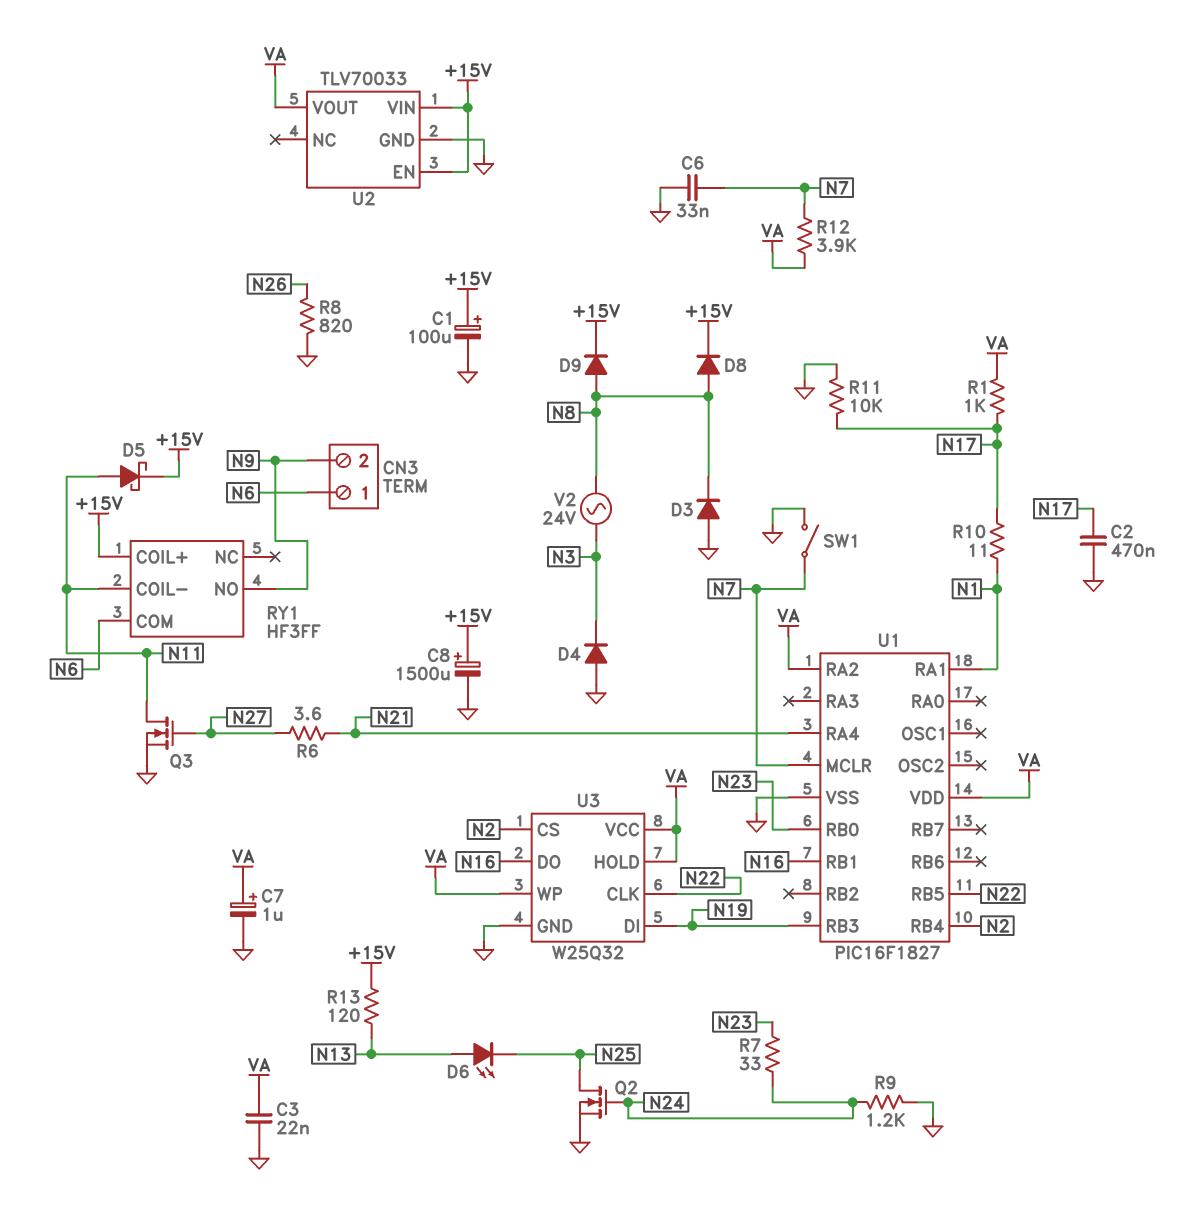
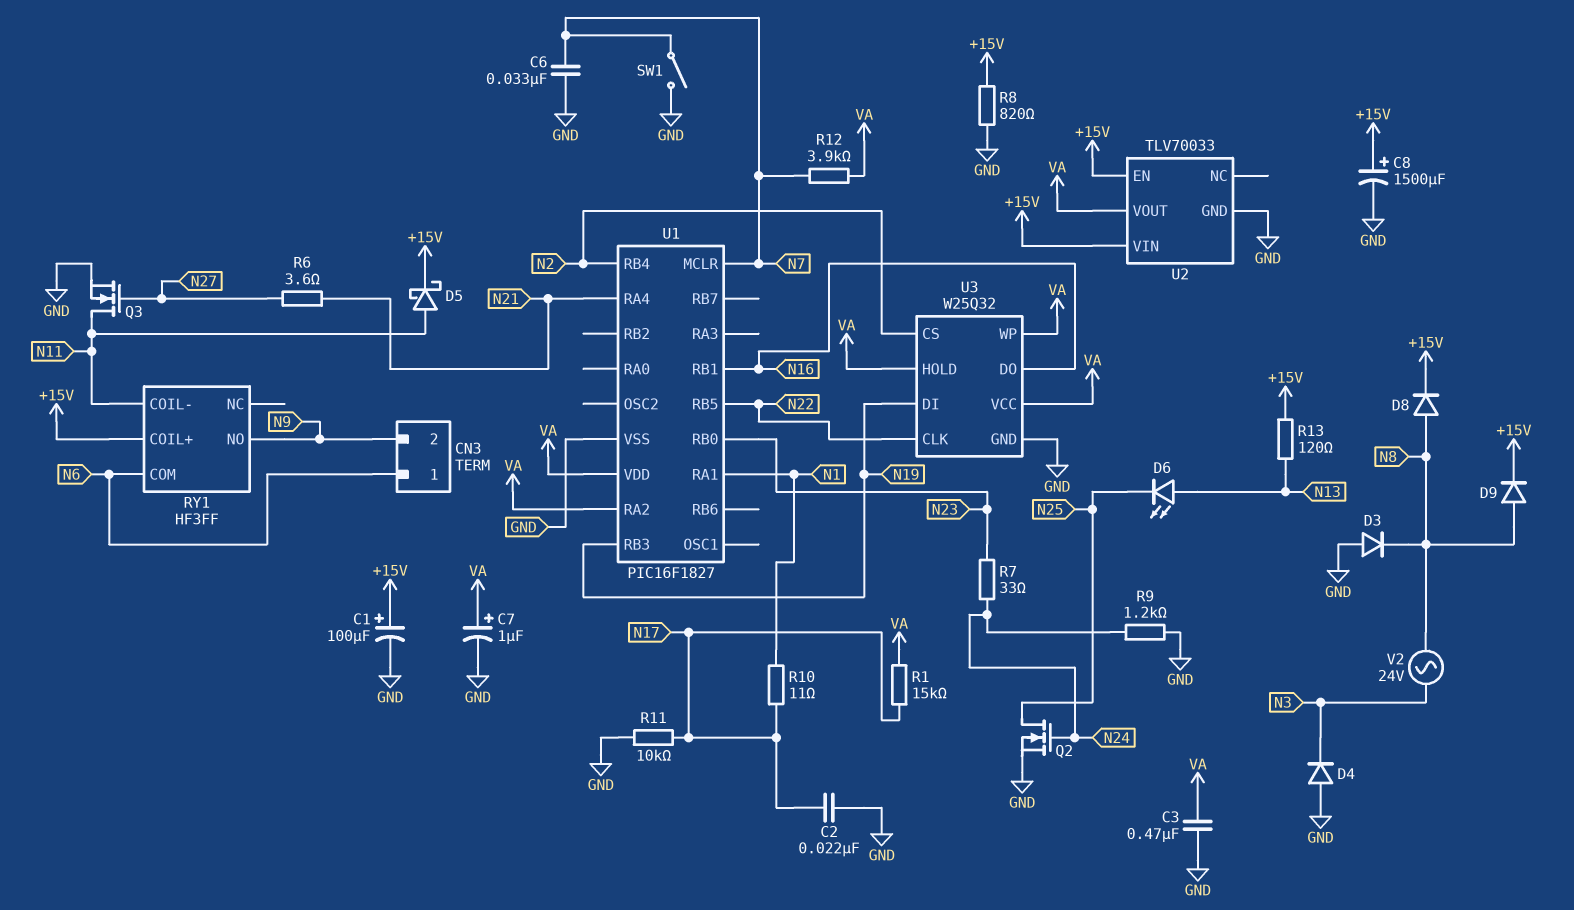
C2: 470nF (GND, N17) -> 22nF (GND, N17)
C3: 22nF (GND, VA) -> 470nF (GND, VA)
R1: 1k (N17, VA) -> 15k (N17, VA)
R8: 820 (GND, N26) -> 820 (+15V, GND)

